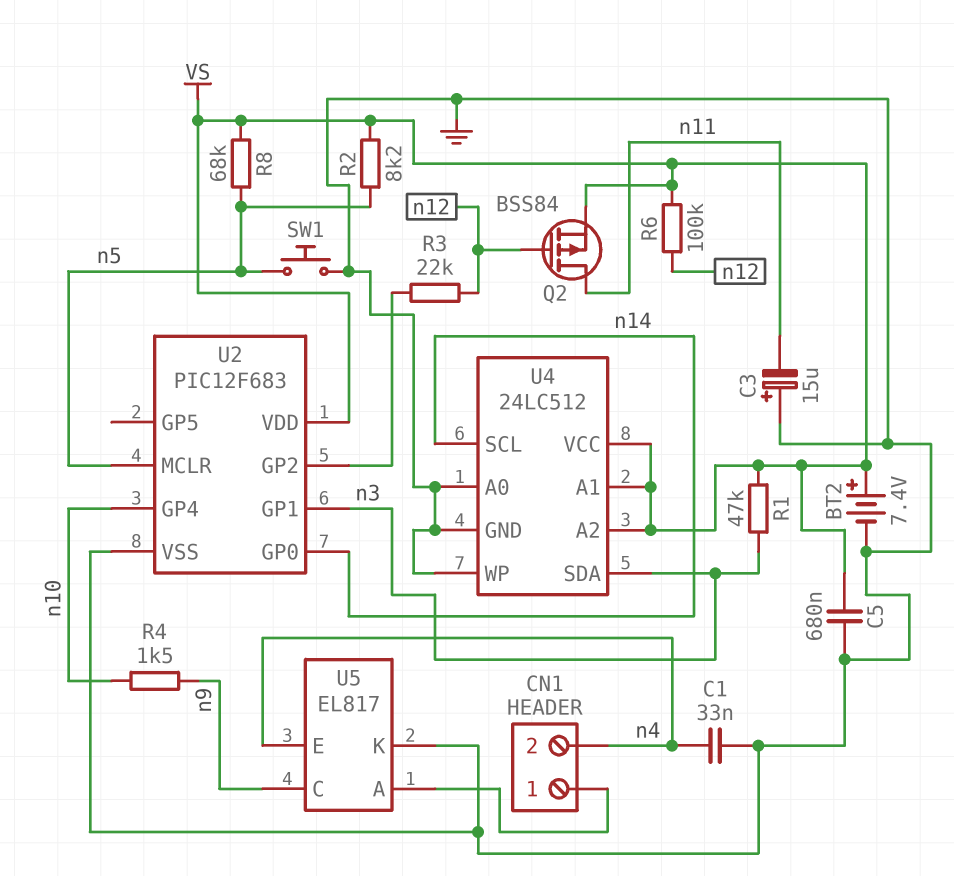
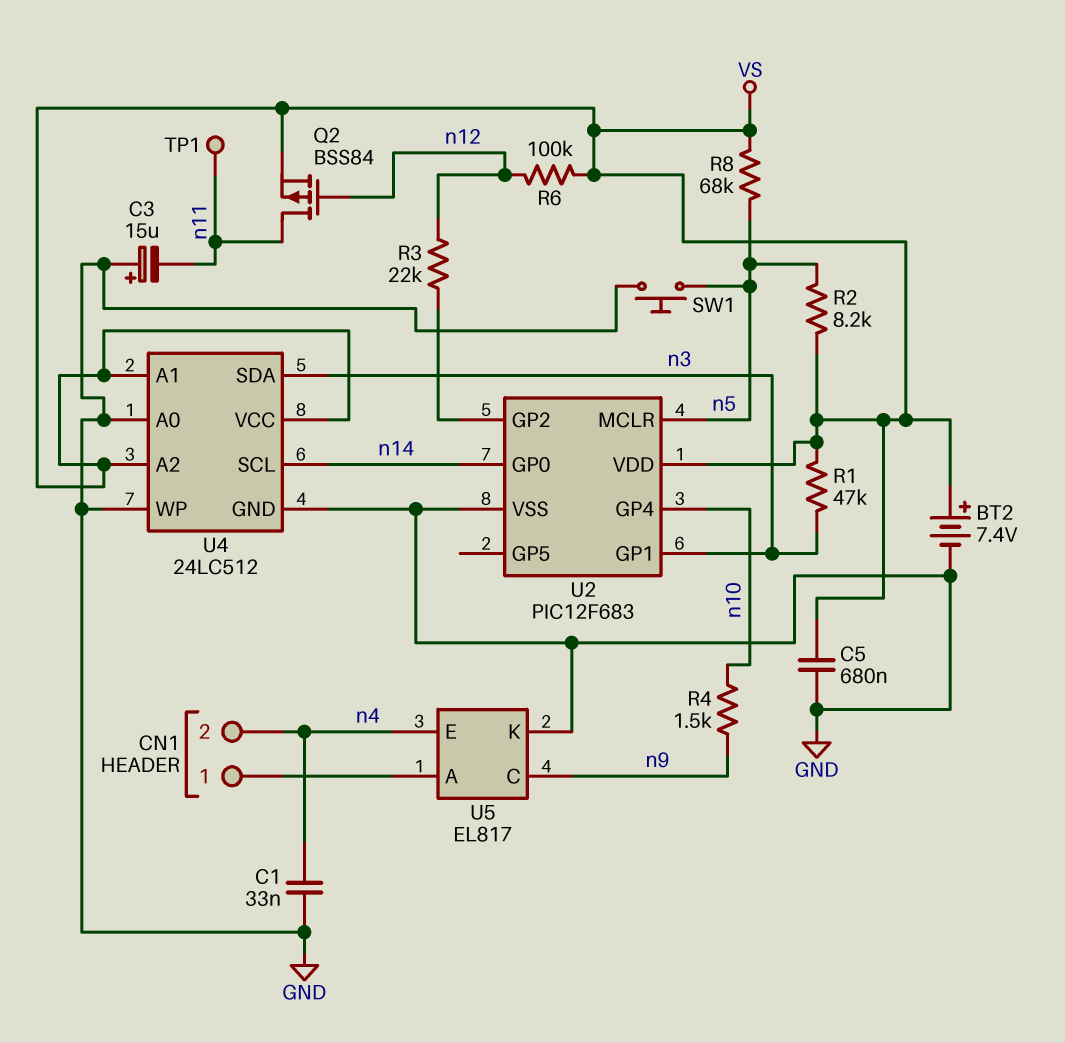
TP1: none -> test point (n11)

